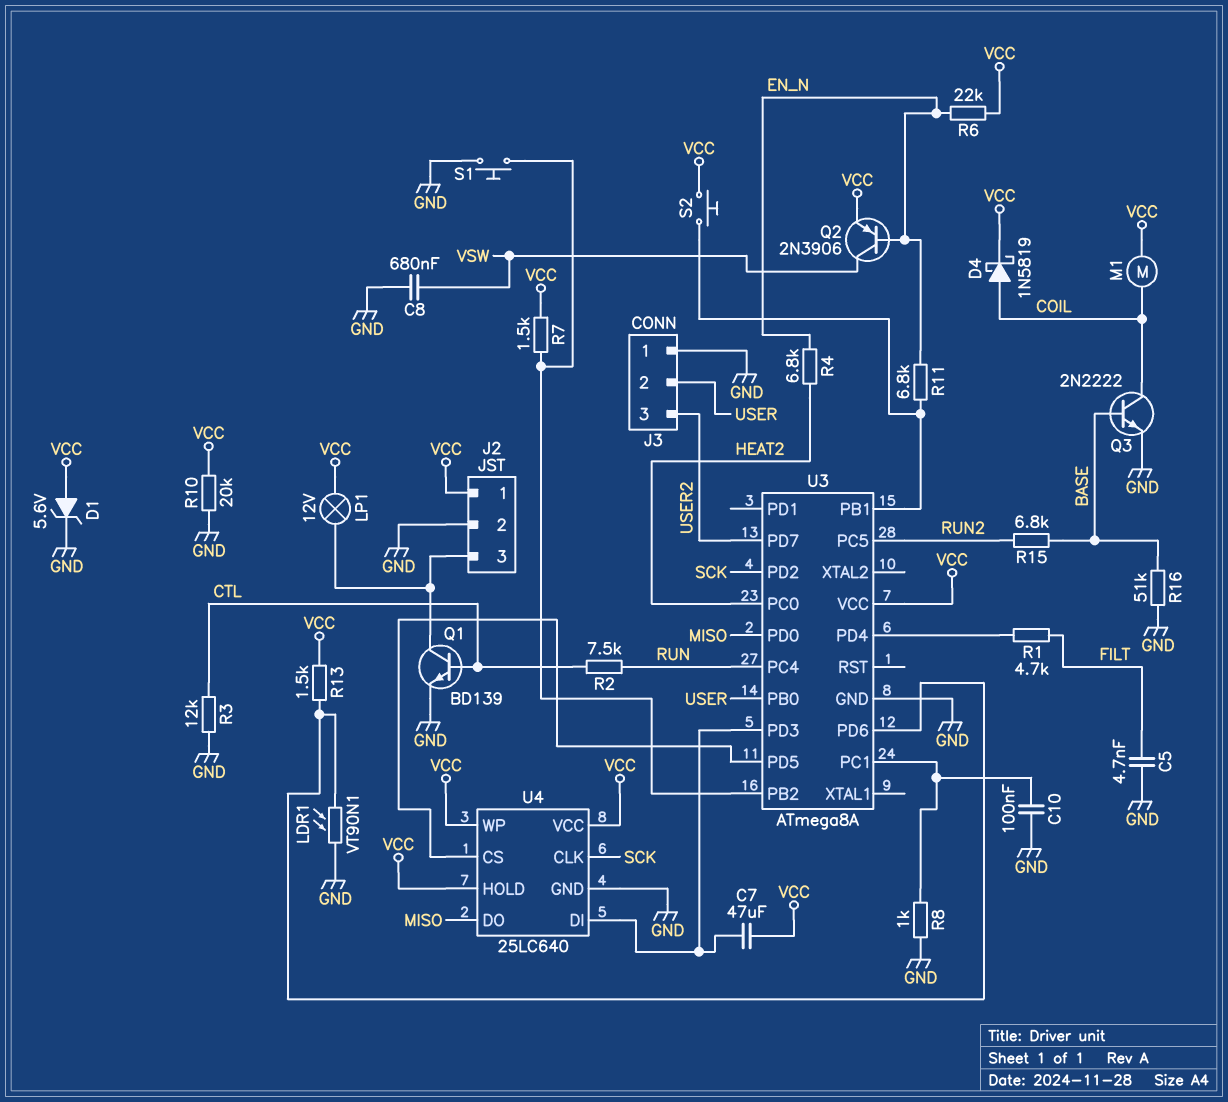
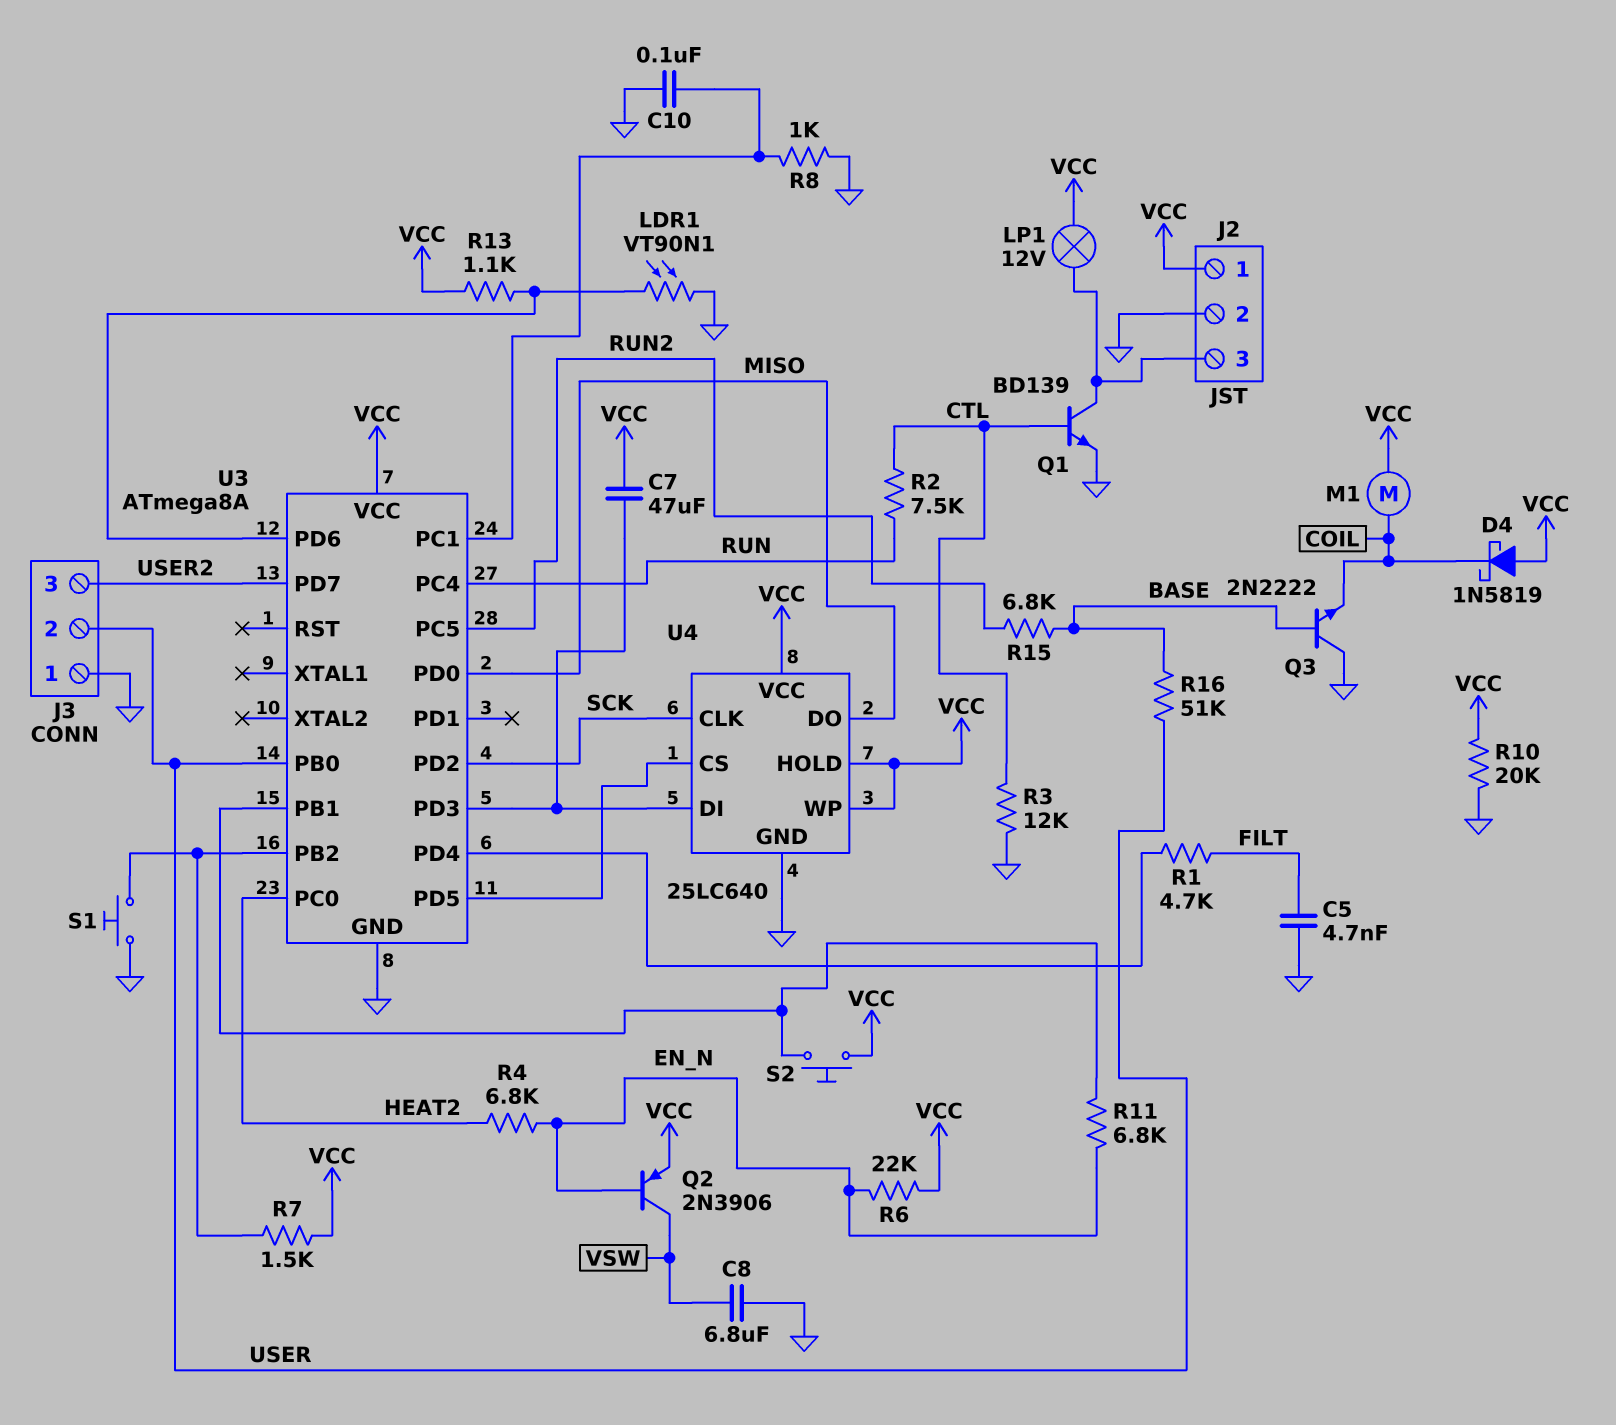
C8: 680nF (GND, VSW) -> 6.8uF (GND, VSW)
D1: zener 5.6V (A VCC, K GND) -> none
D4: schottky 1N5819 (A COIL, K VCC) -> schottky 1N5819 (A VCC, K COIL)
Q3: NPN 2N2222 (B BASE, C COIL, E GND) -> NPN 2N2222 (B BASE, C GND, E COIL)
R13: 1.5k (U3/PD6, VCC) -> 1.1k (U3/PD6, VCC)
R16: 51k (BASE, GND) -> 51k (BASE, USER)

